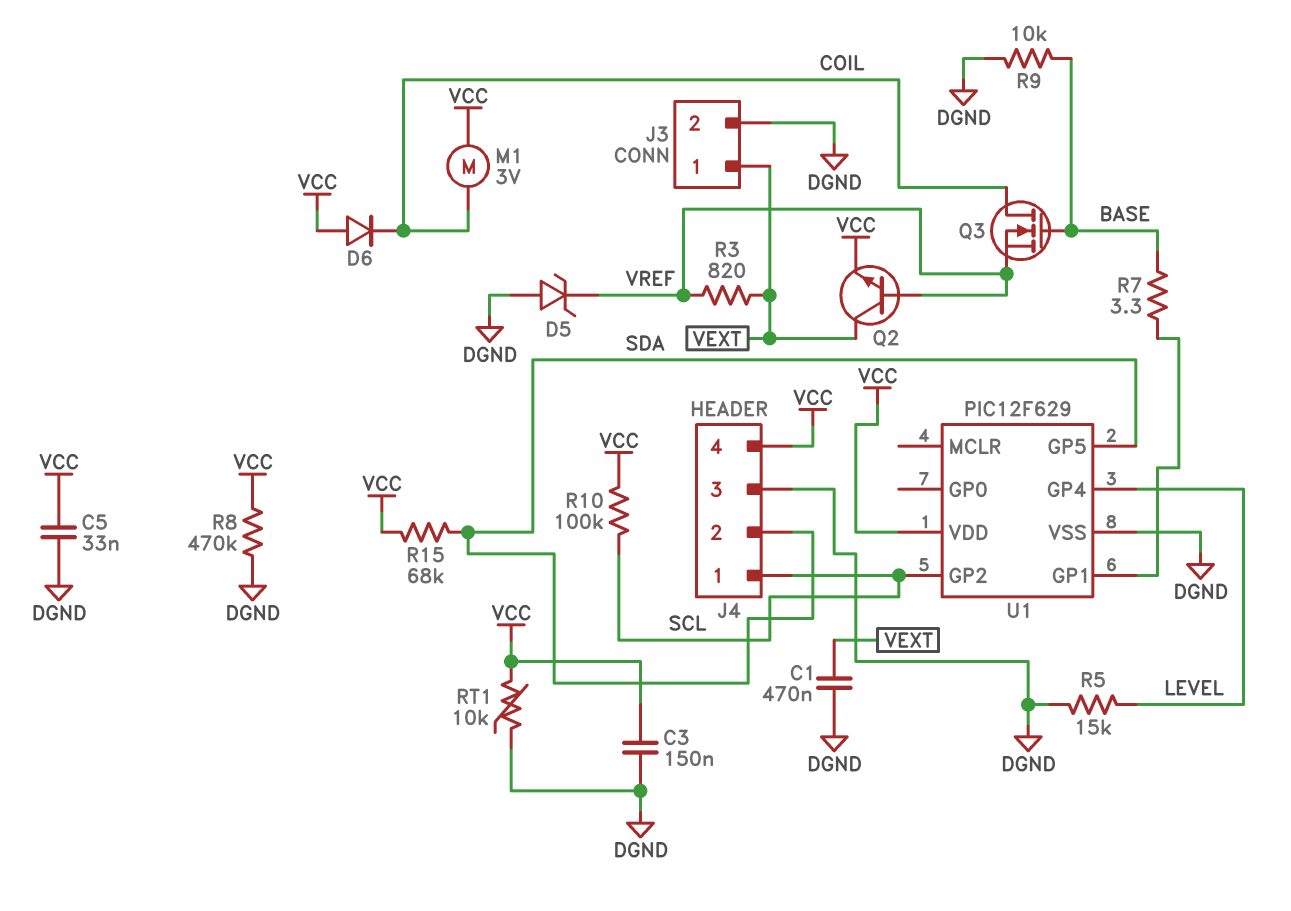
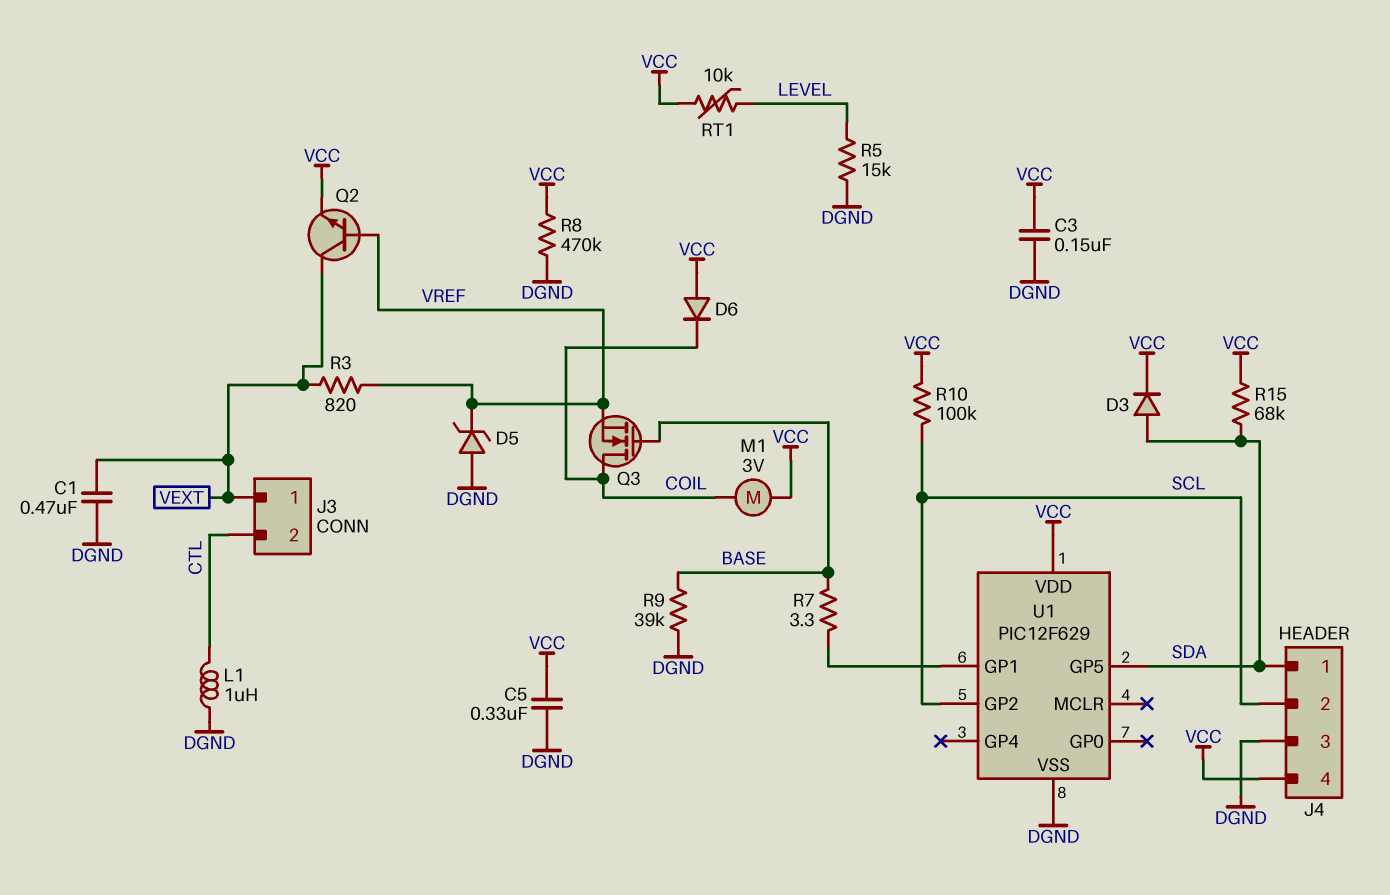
C5: 33nF (DGND, VCC) -> 330nF (DGND, VCC)
D3: none -> diode (A SDA, K VCC)
J3 pin 2: DGND -> CTL
J4 pin 1: SCL -> SDA
J4 pin 2: SDA -> SCL
L1: none -> 1uH (CTL, DGND)
R9: 10k (BASE, DGND) -> 39k (BASE, DGND)
RT1: 10k (DGND, VCC) -> 10k (LEVEL, VCC)
U1 pin GP4: LEVEL -> none

